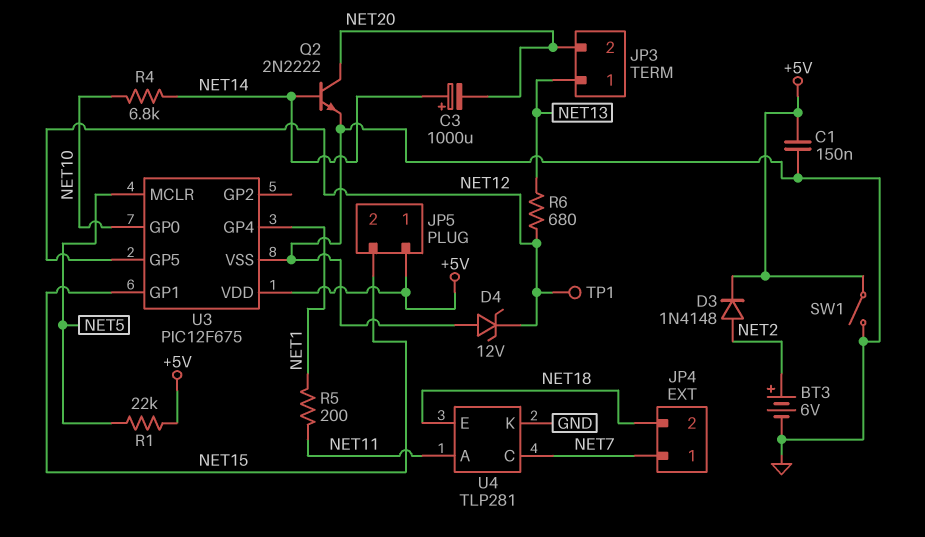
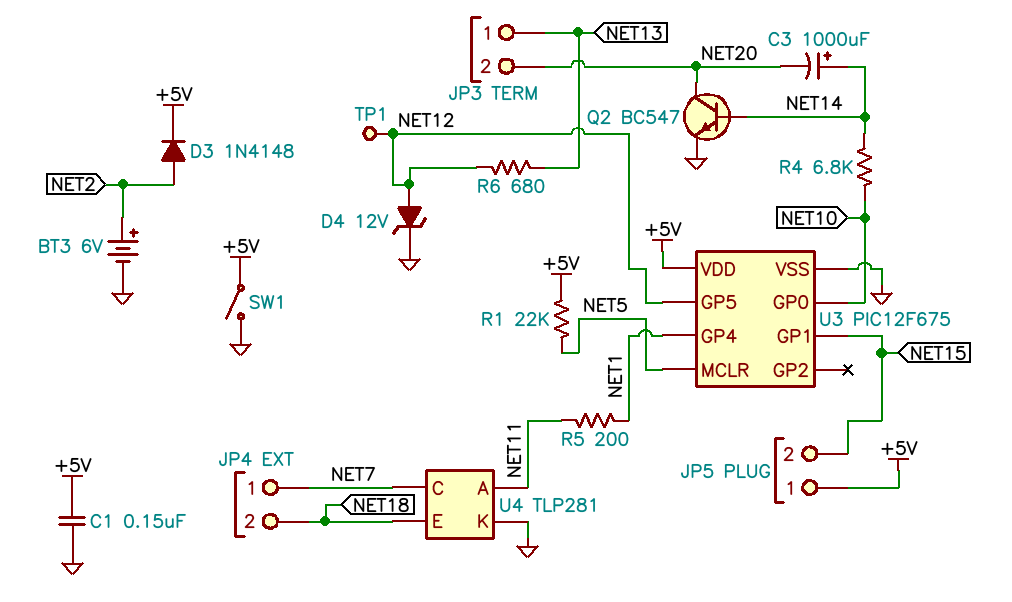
D4: zener 12V (A GND, K NET12) -> zener 12V (A NET12, K GND)
Q2: NPN 2N2222 (B NET14, C NET20, E GND) -> NPN BC547 (B NET14, C NET20, E GND)

